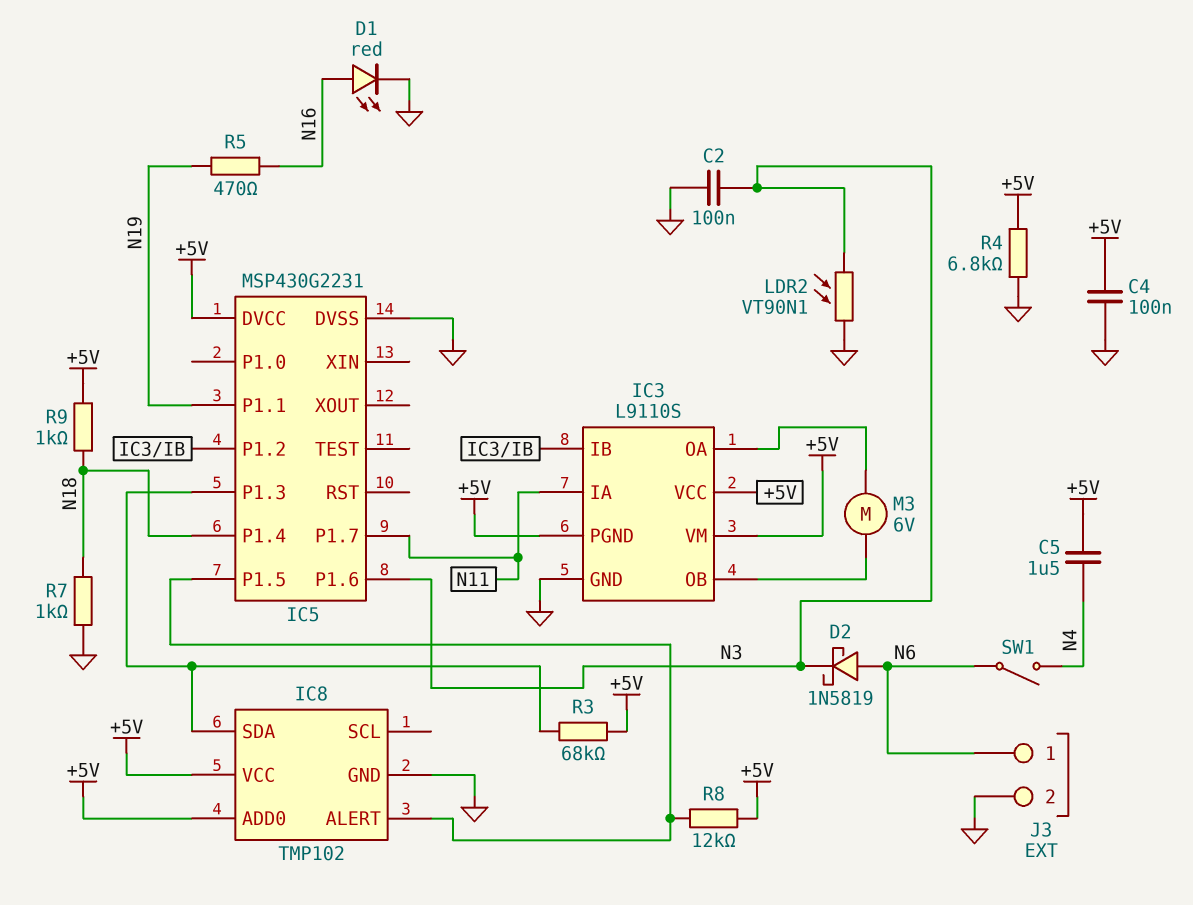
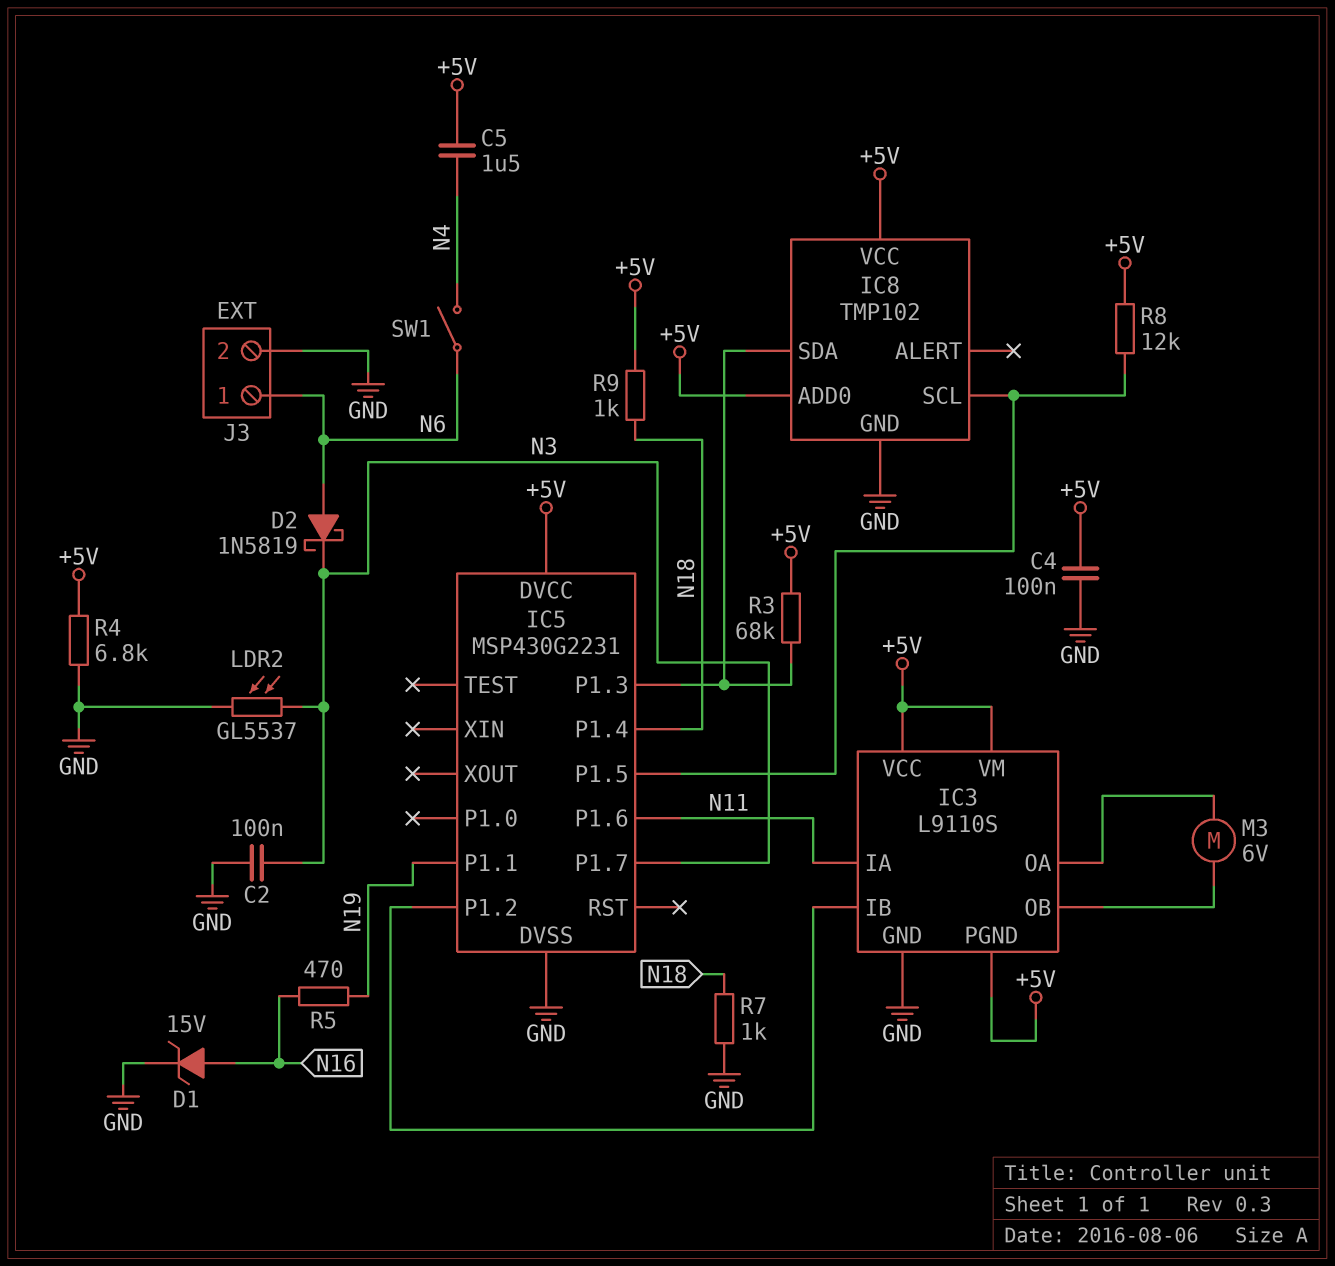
D1: LED red (A N16, K GND) -> zener 15V (A N16, K GND)
IC5 pin P1.6: N3 -> N11
IC5 pin P1.7: N11 -> N3
IC8 pin ALERT: IC5/P1.5 -> none
IC8 pin SCL: none -> IC5/P1.5
LDR2: VT90N1 (GND, N3) -> GL5537 (GND, N3)

